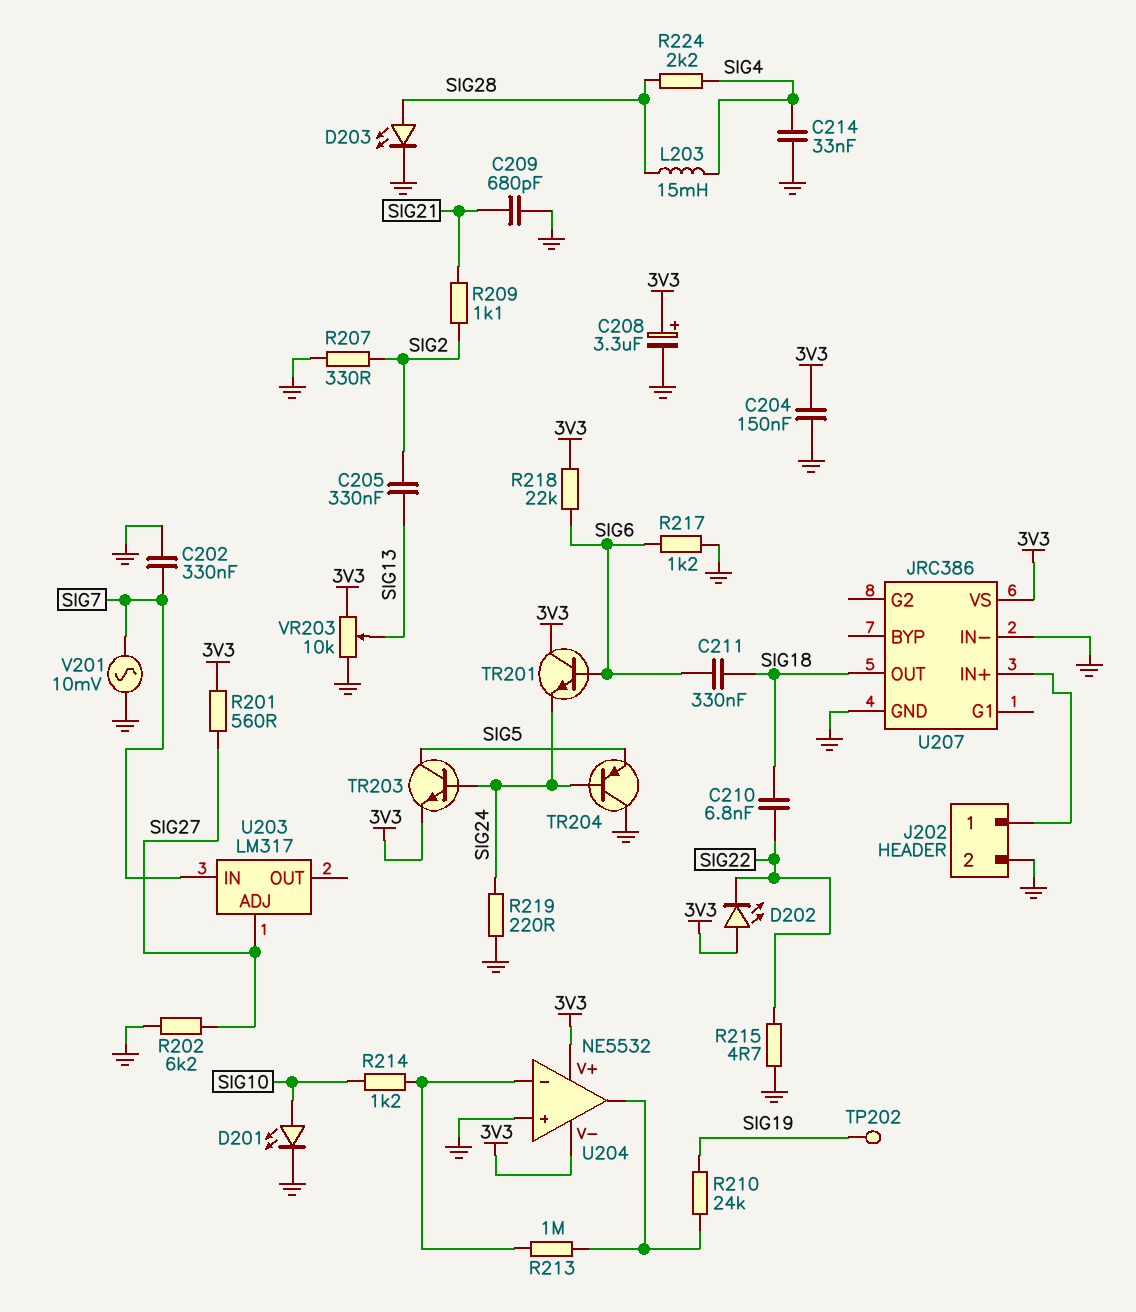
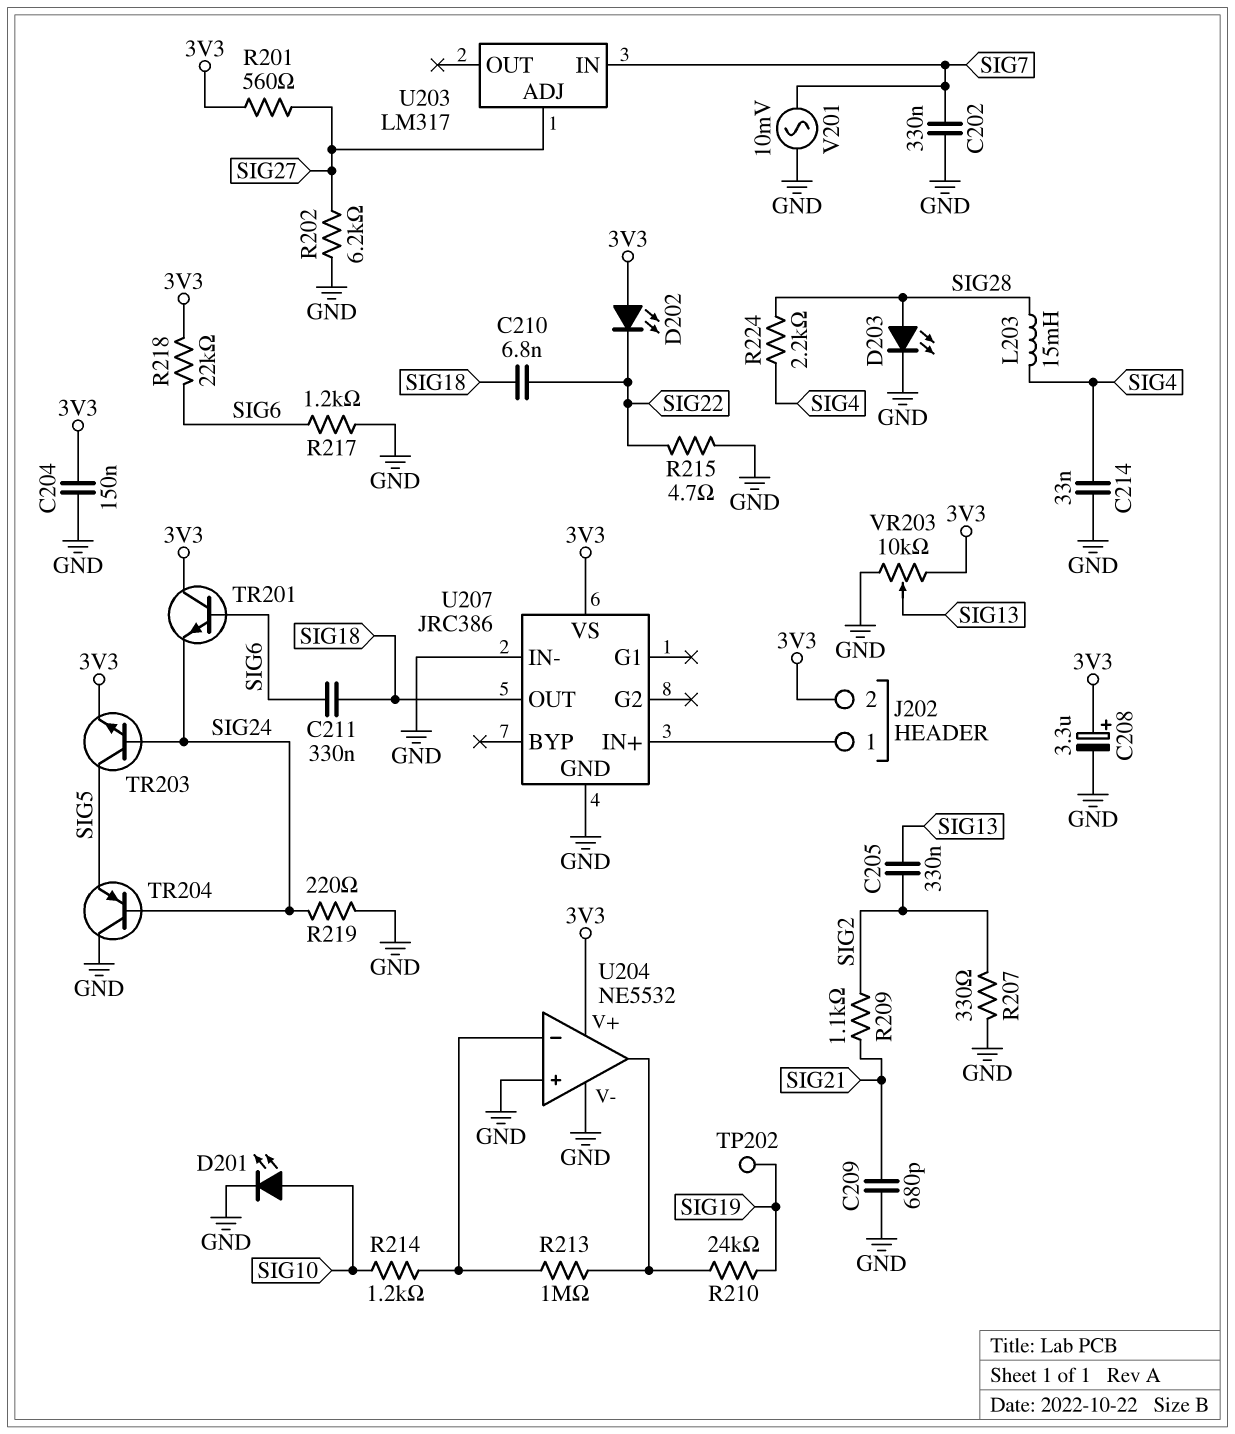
J202 pin 2: GND -> 3V3
U204 pin V-: 3V3 -> GND

